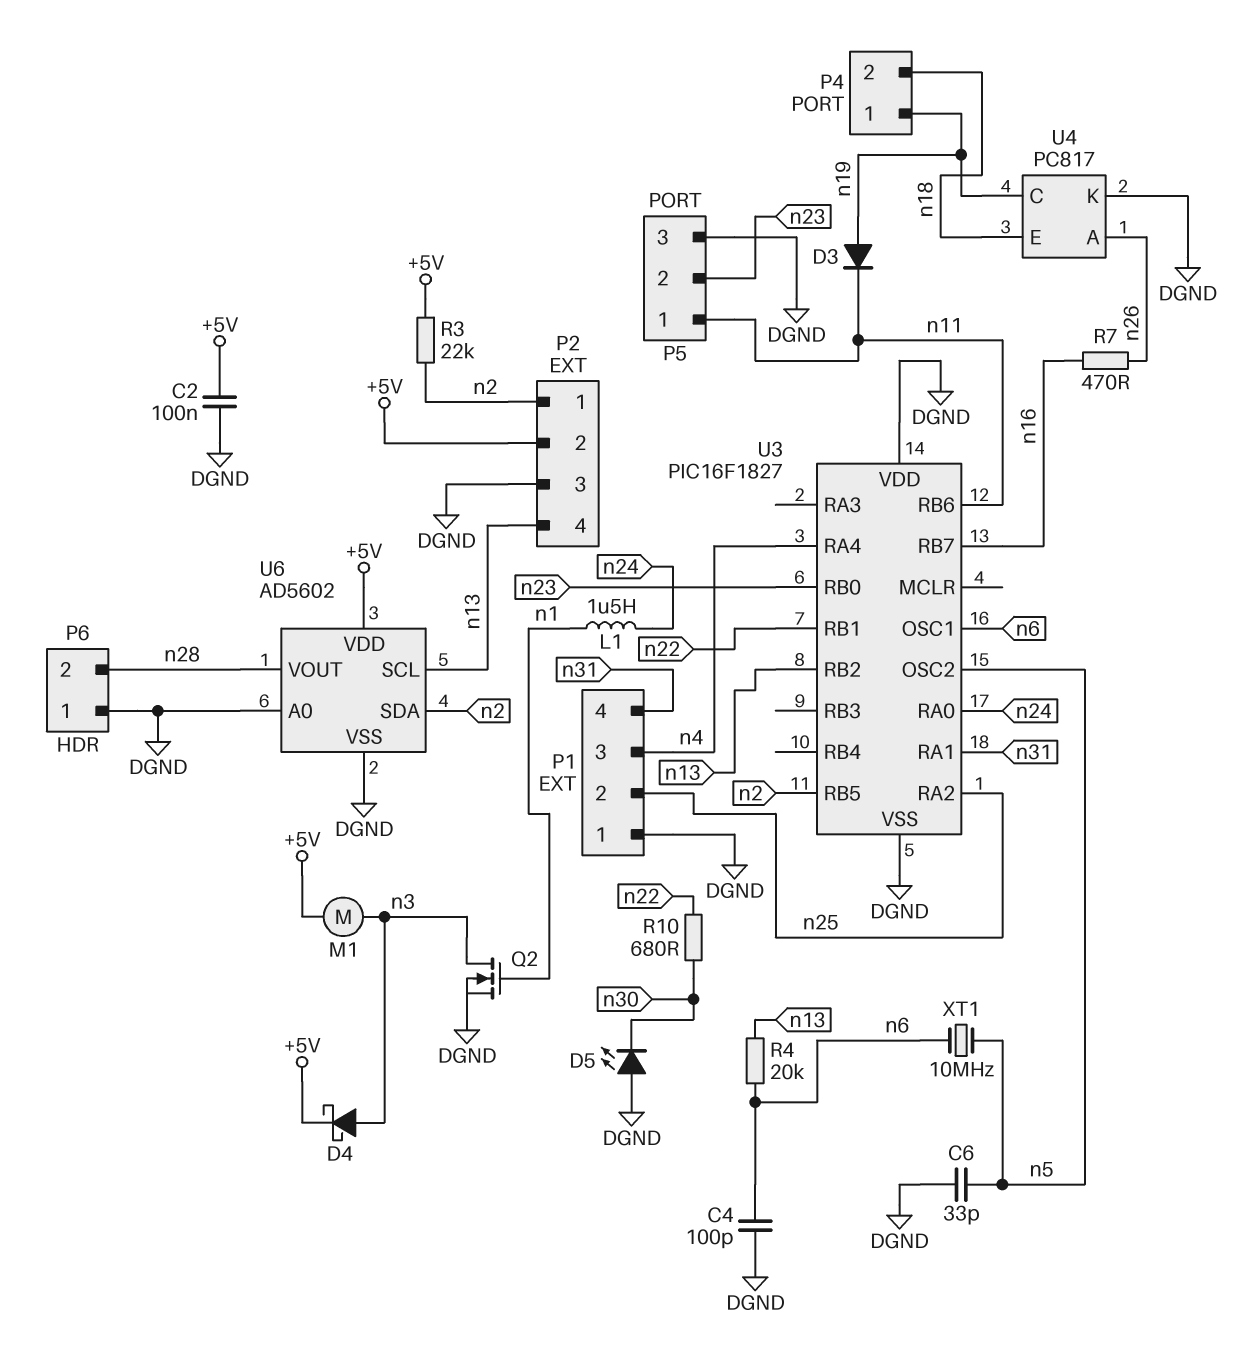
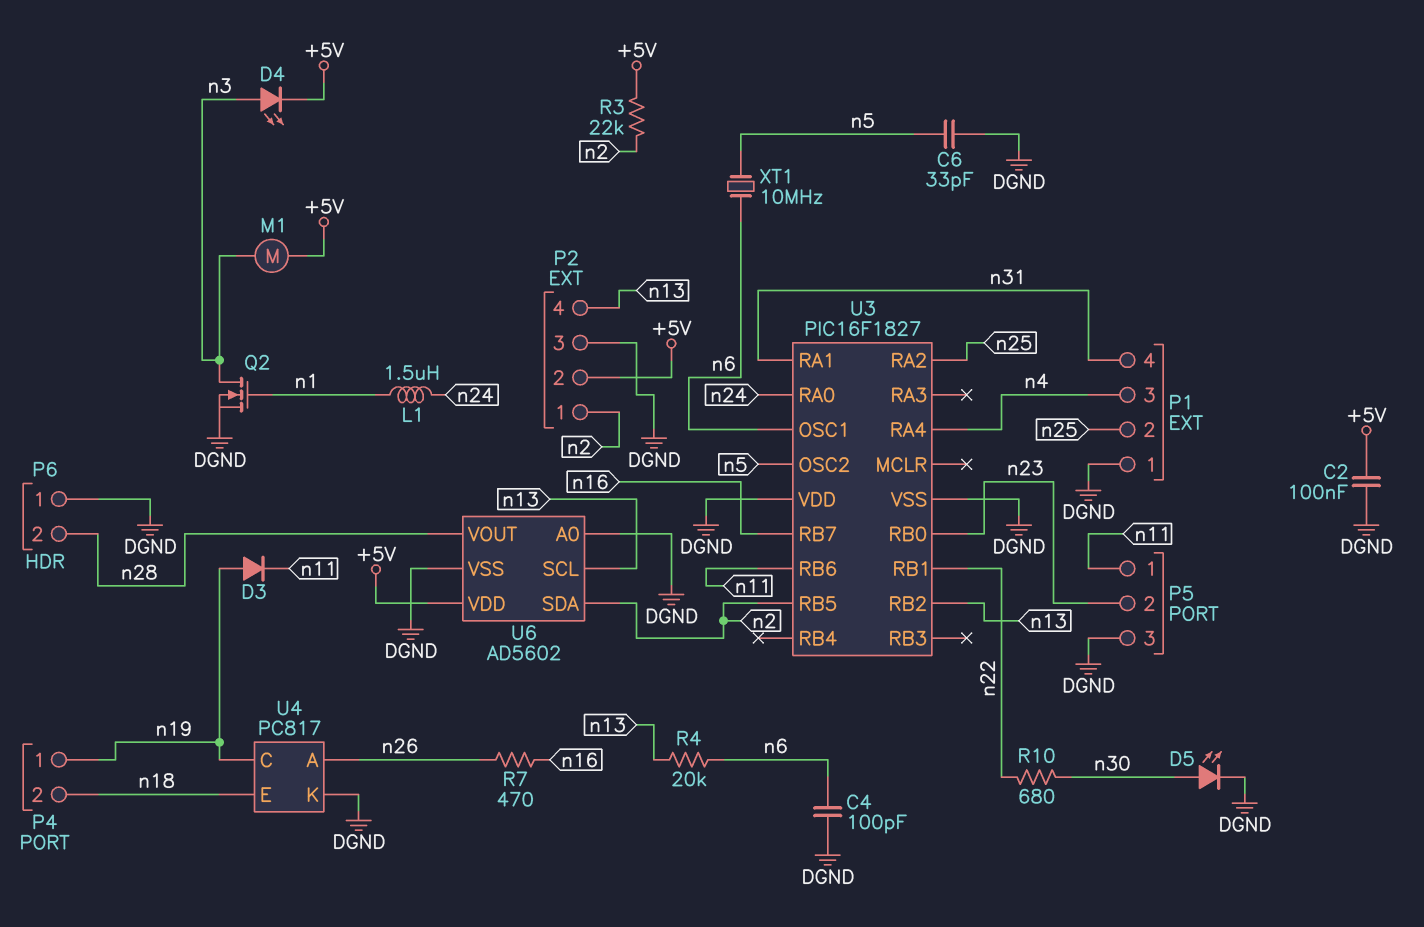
D4: schottky (A n3, K +5V) -> LED (A n3, K +5V)
D5: LED (A DGND, K n30) -> LED (A n30, K DGND)

